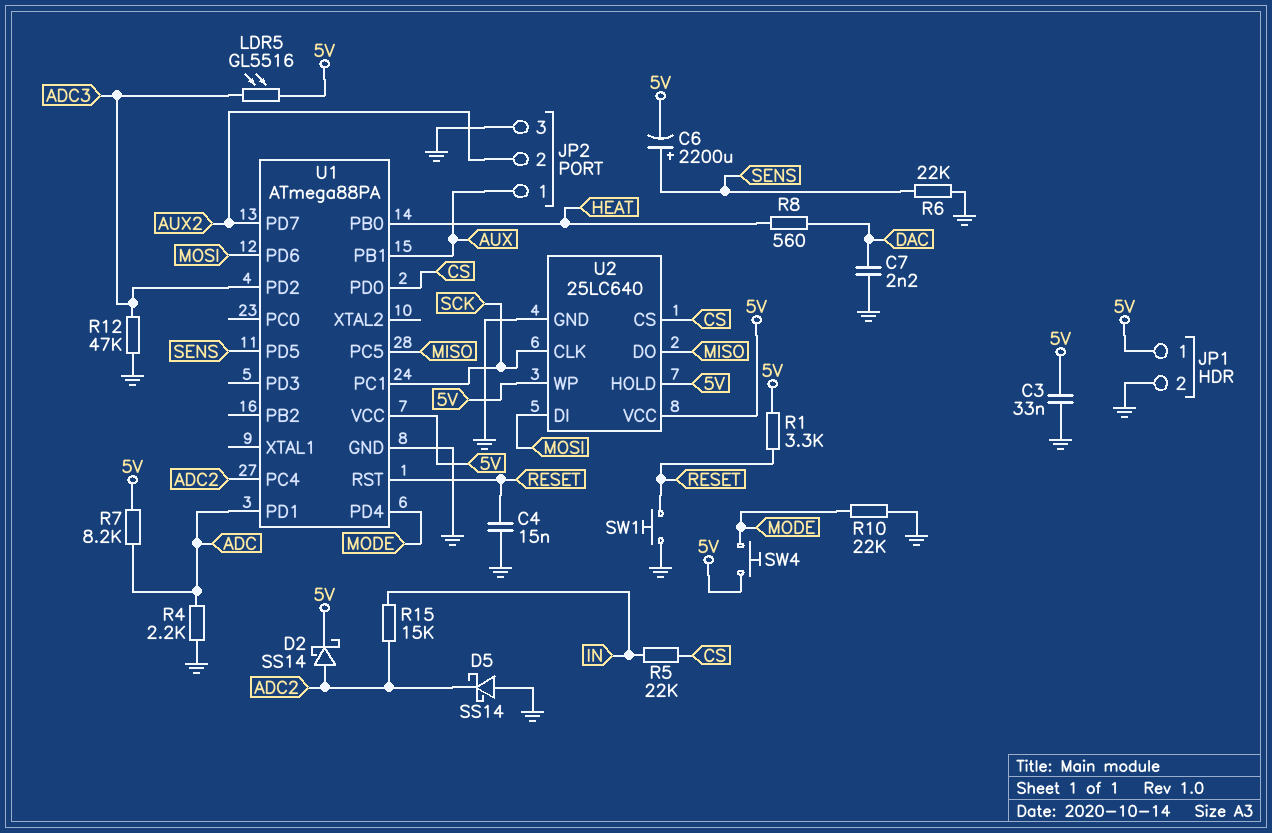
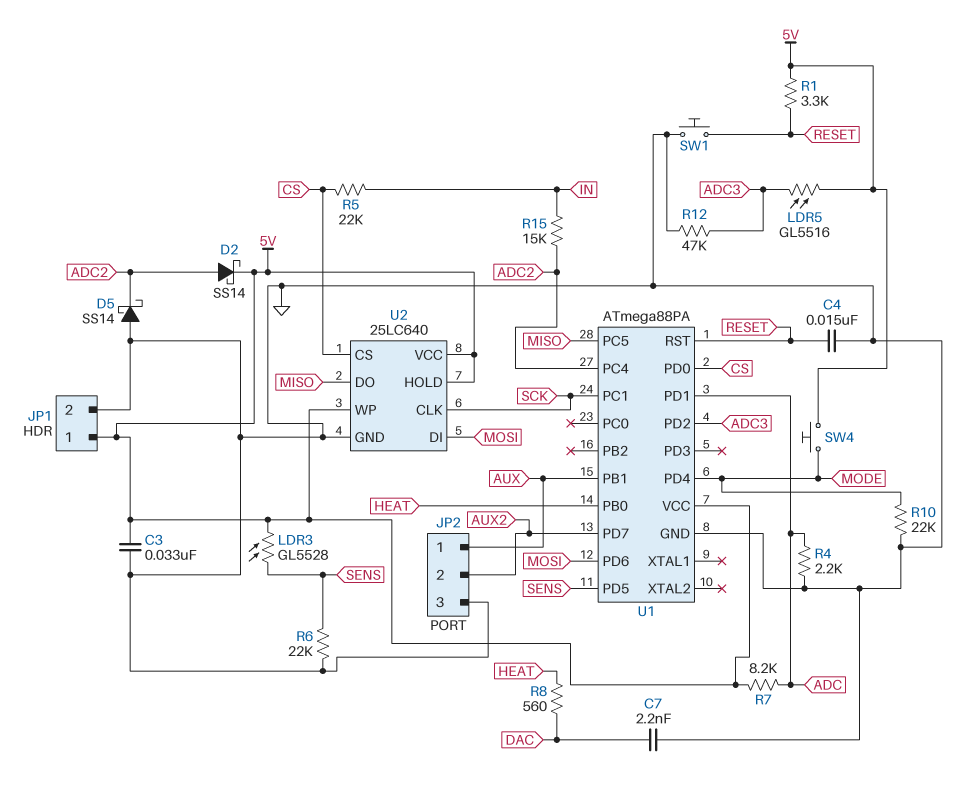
C6: 2200uF (plus SENS, minus 5V) -> none
LDR3: none -> GL5528 (5V, SENS)

